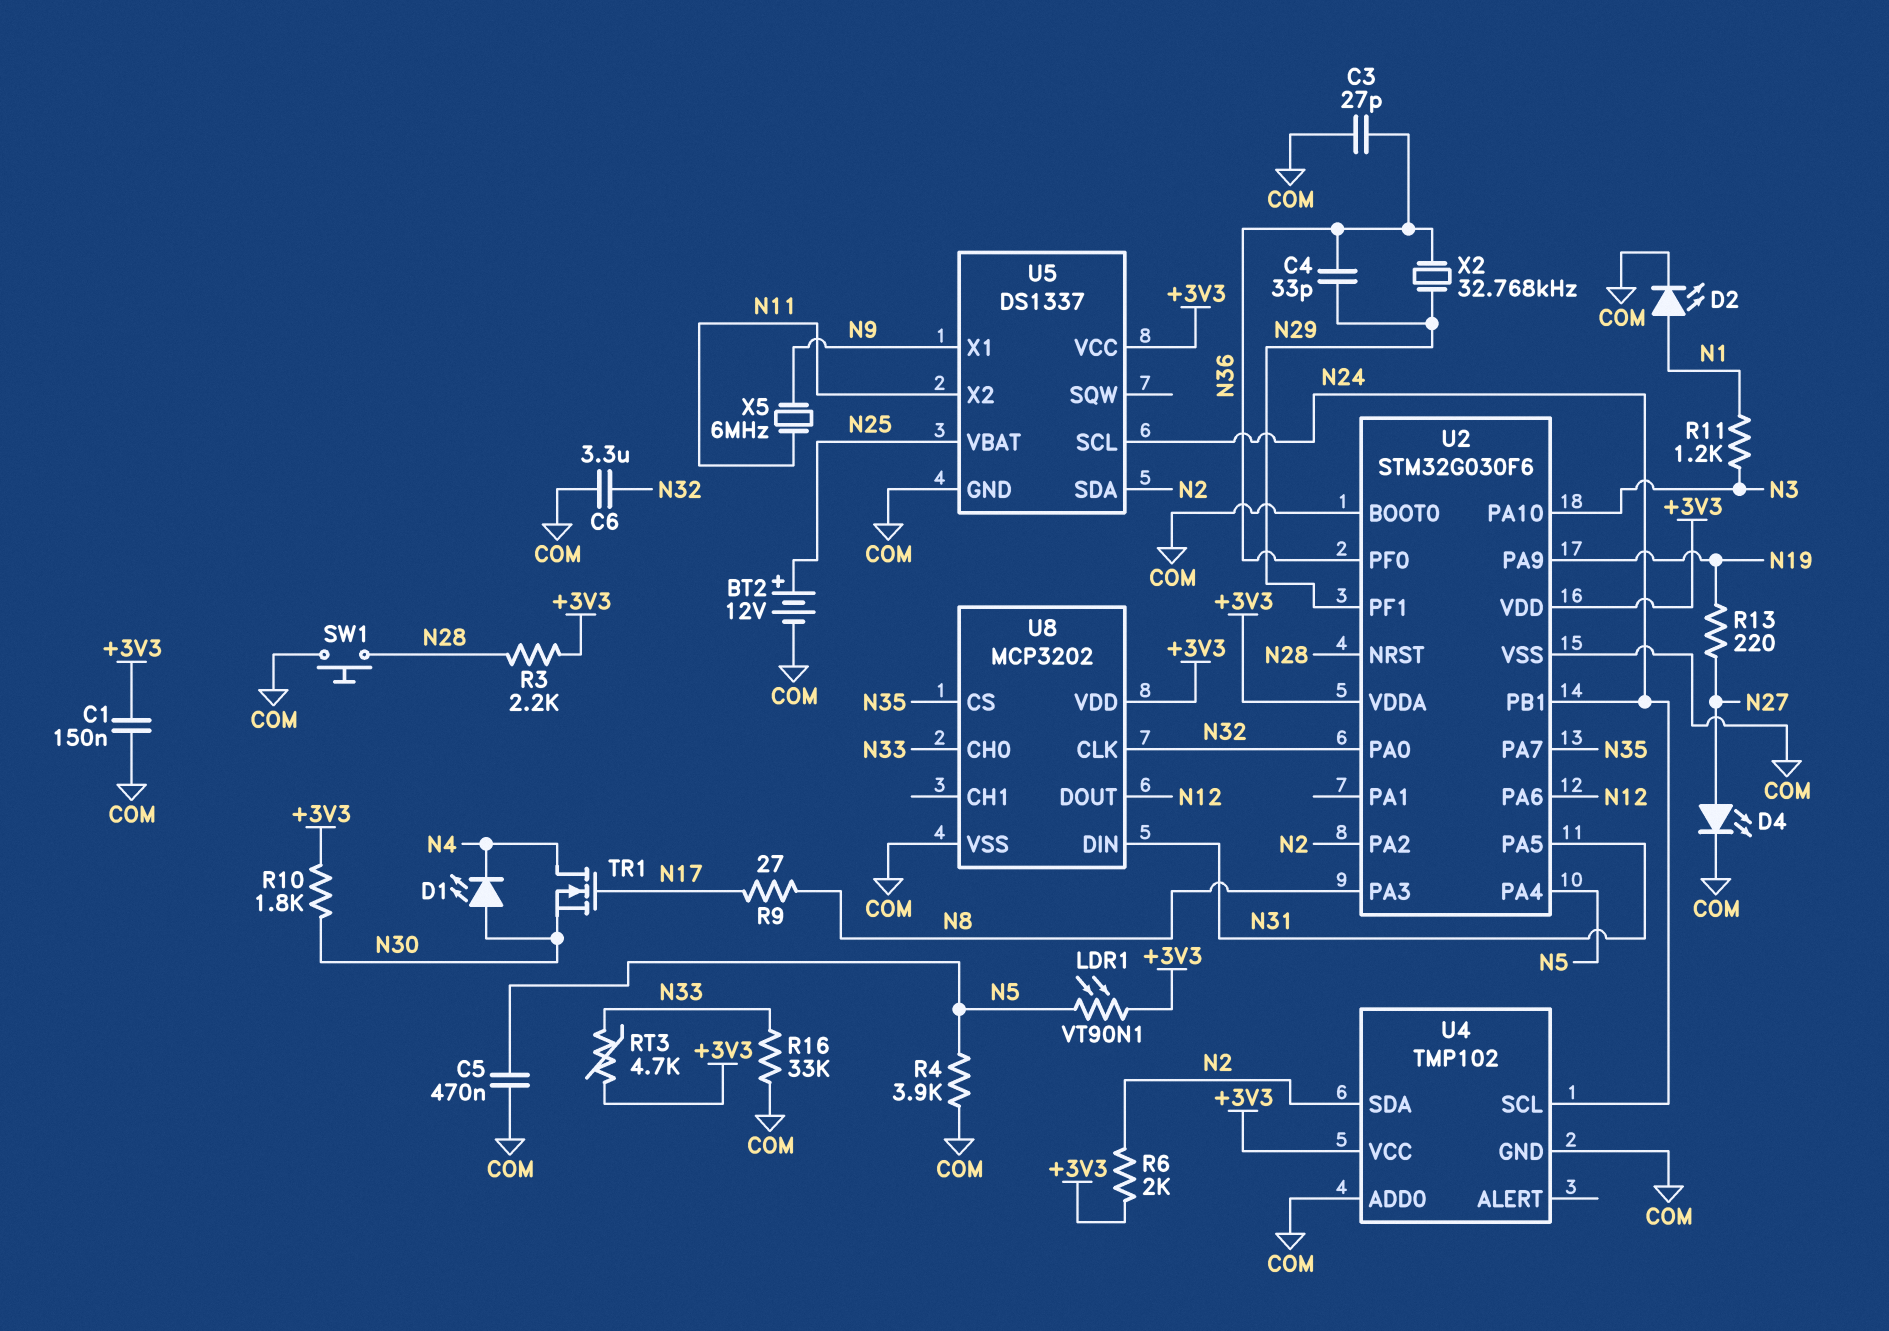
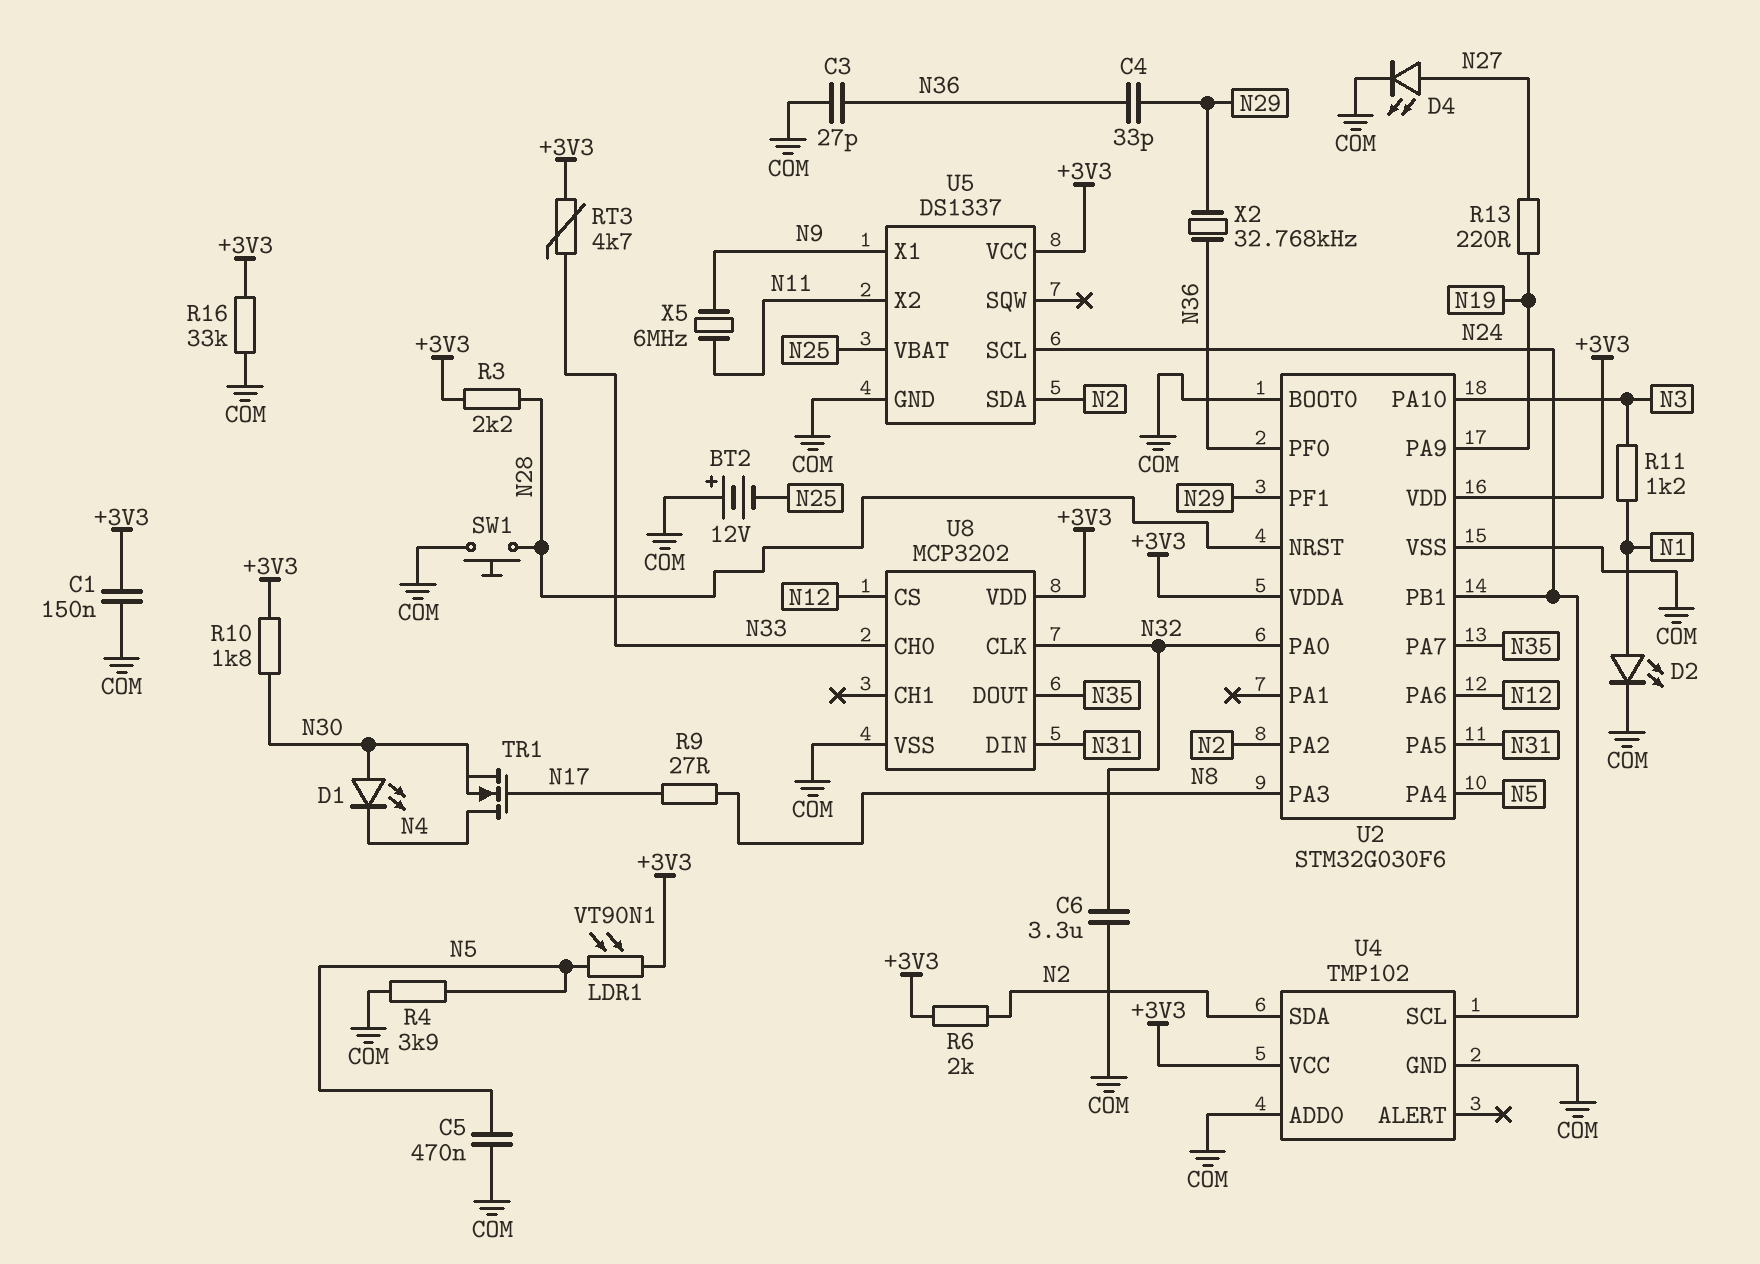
BT2: 12V (plus N25, minus COM) -> 12V (plus COM, minus N25)
R16: 33k (COM, N33) -> 33k (+3V3, COM)
U8 pin CS: N35 -> N12
U8 pin DOUT: N12 -> N35

